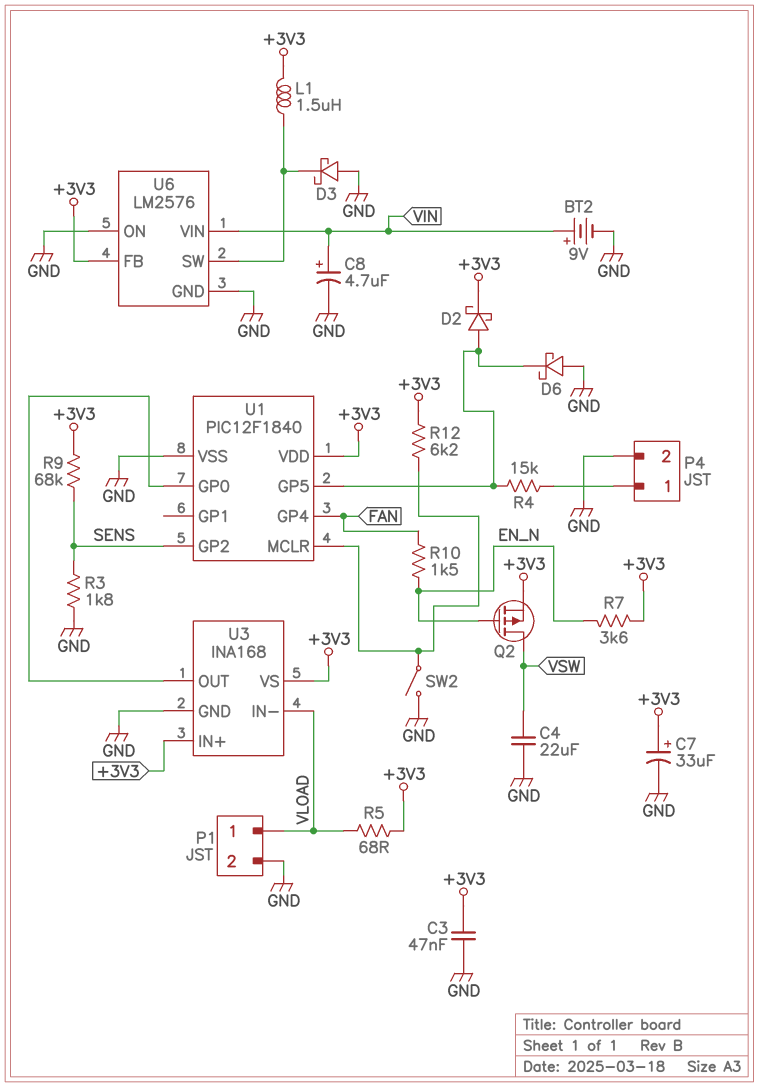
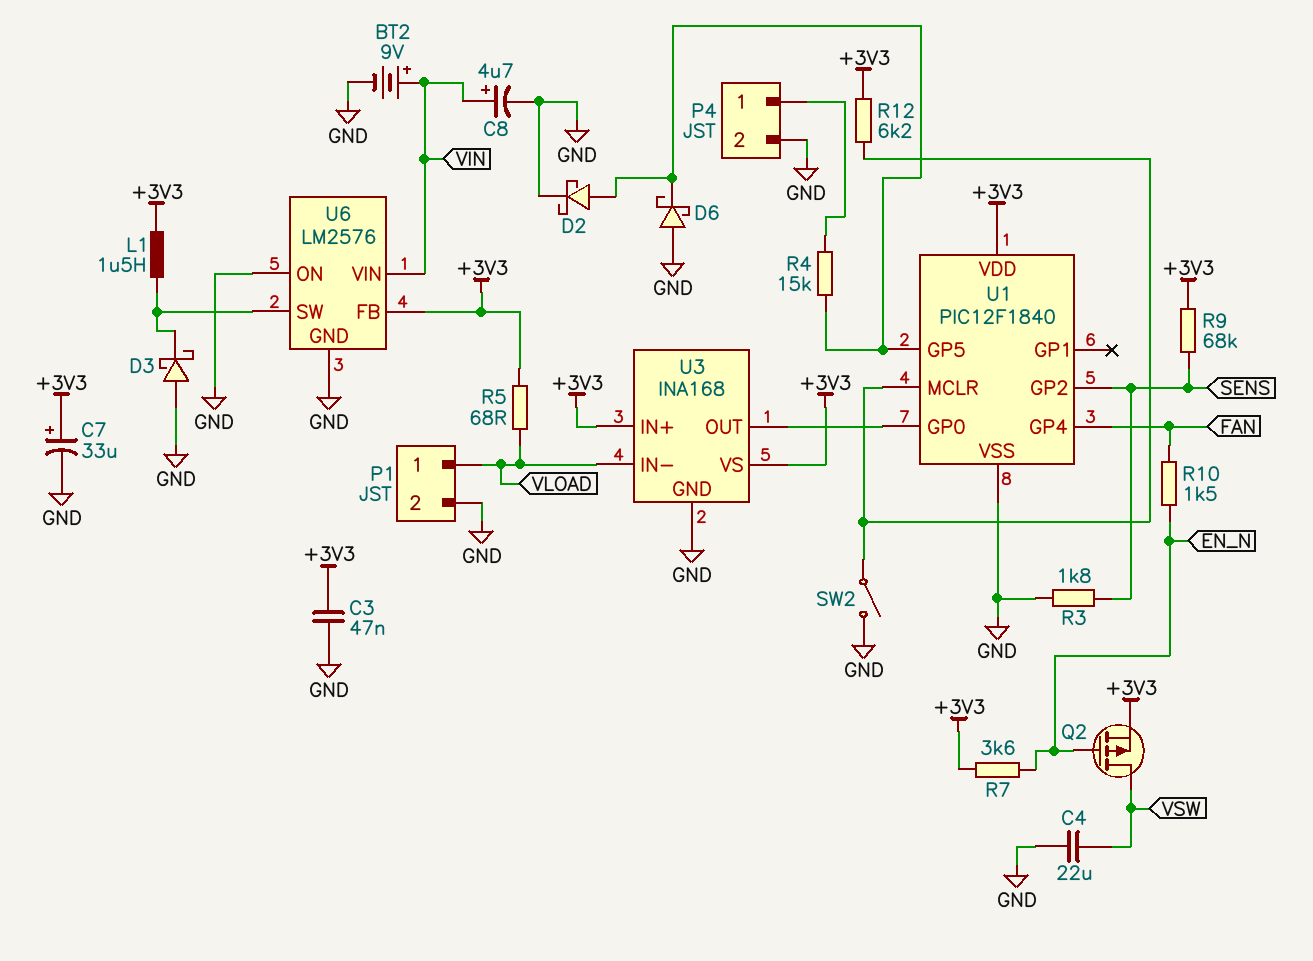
D2: schottky (A U1/GP5, K +3V3) -> schottky (A U1/GP5, K GND)

